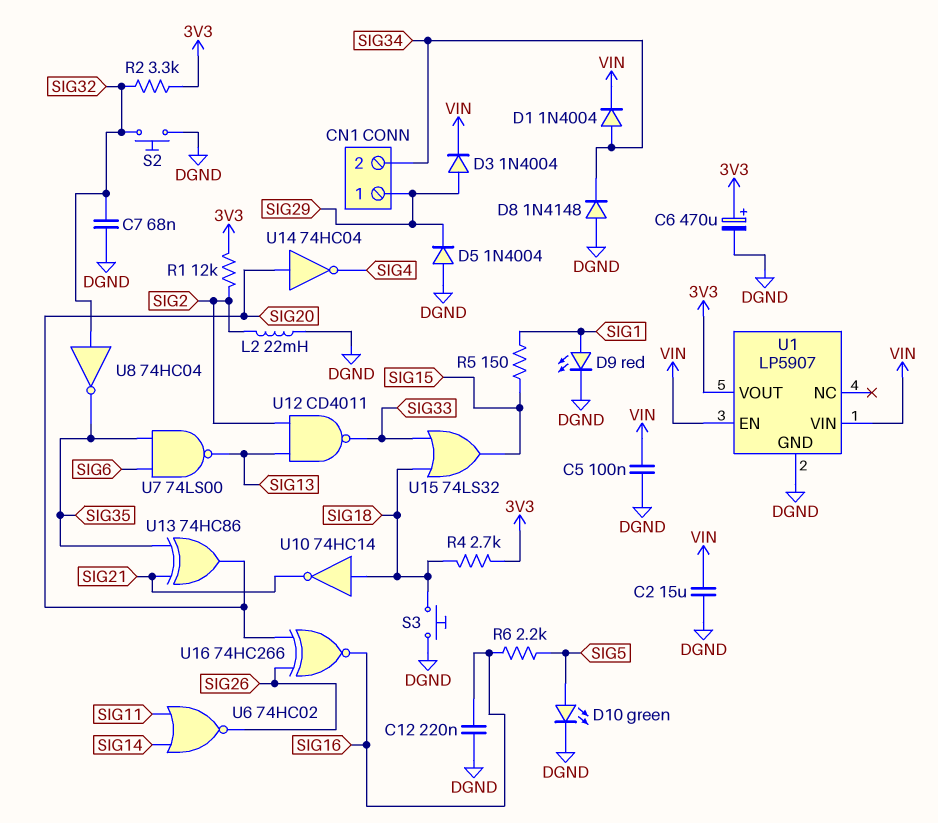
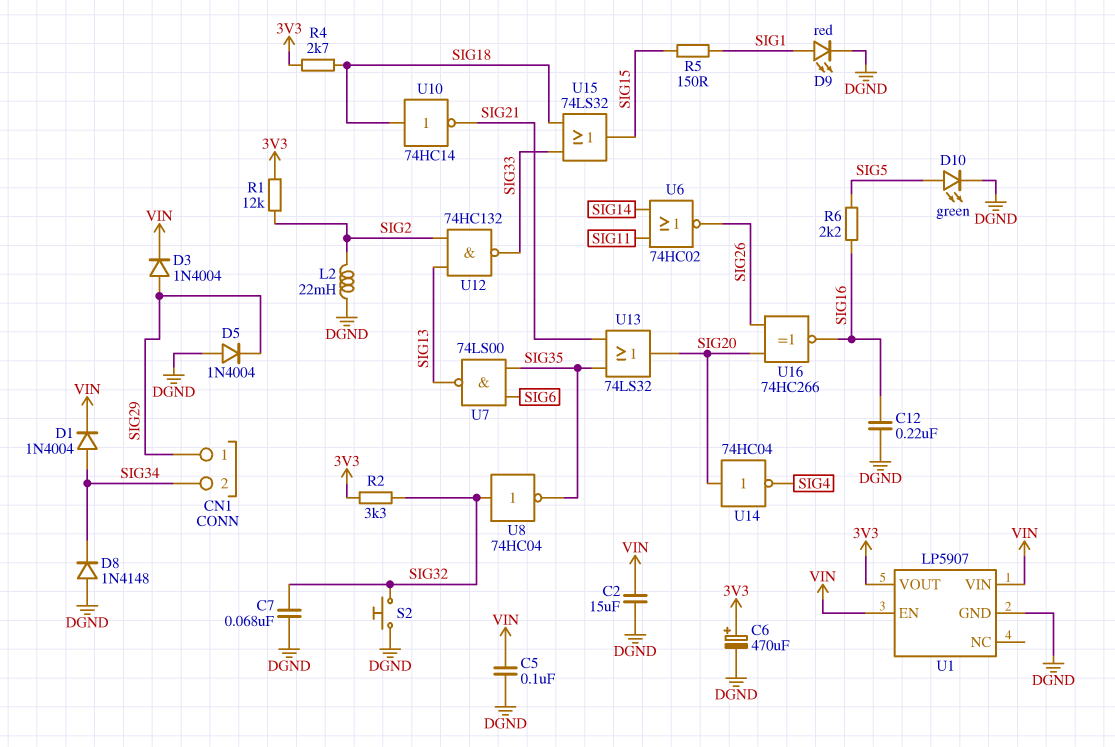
S3: button (DGND, SIG18) -> none
U12: NAND CD4011 (in SIG2, in SIG13, out SIG33) -> NAND 74HC132 (in SIG2, in SIG13, out SIG33)
U13: XOR 74HC86 (in SIG21, in SIG35, out SIG20) -> OR 74LS32 (in SIG21, in SIG35, out SIG20)

